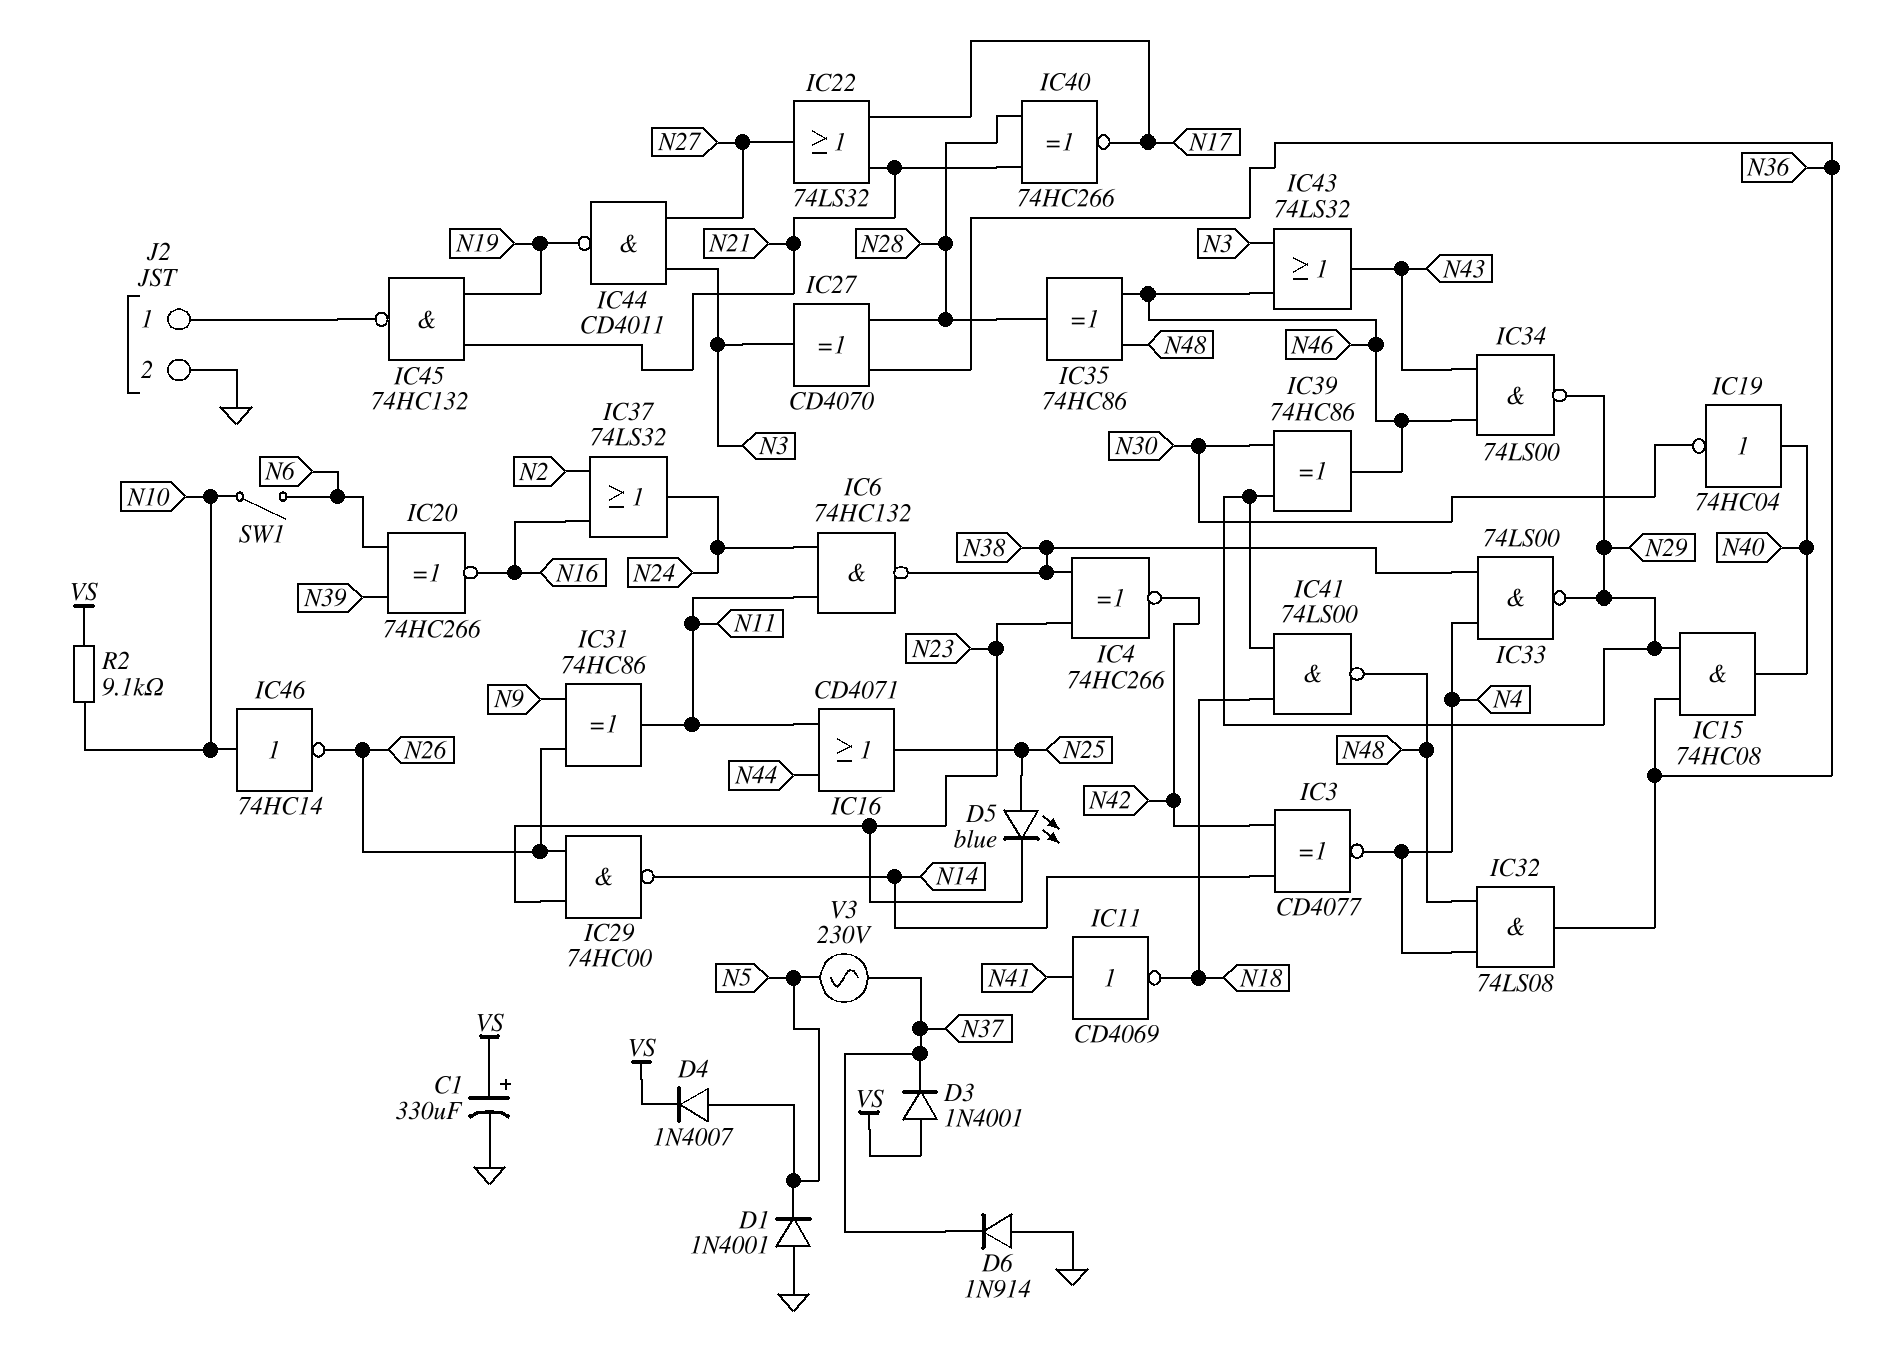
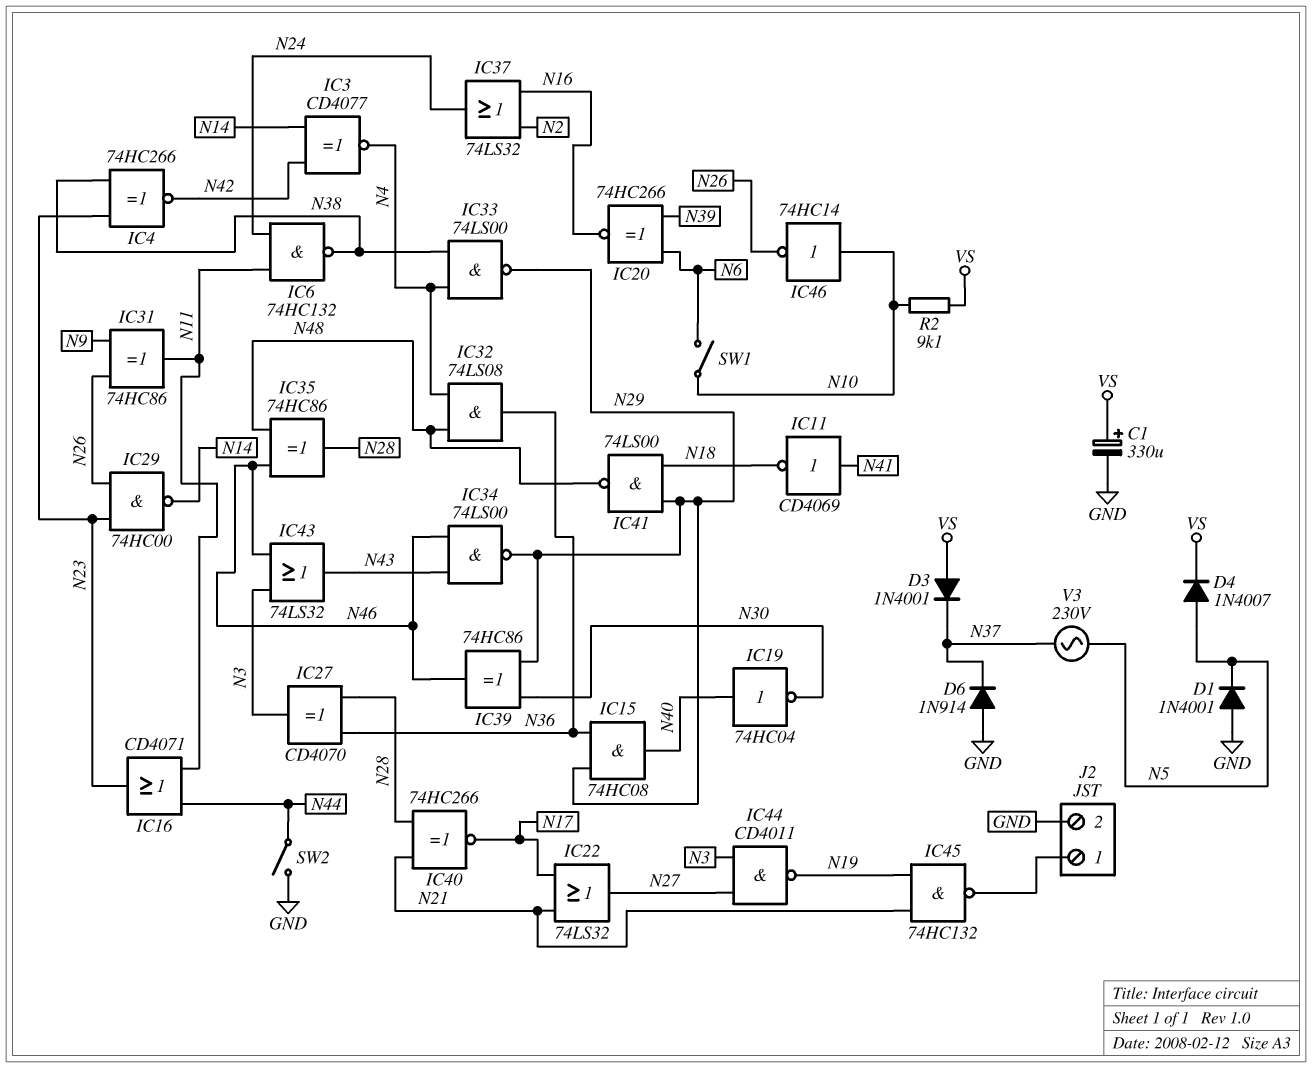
D5: LED blue (A N25, K N23) -> none
IC16: OR CD4071 (in N11, in N44, out N25) -> OR CD4071 (in N11, in N44, out N23)
SW2: none -> switch (GND, N44)

